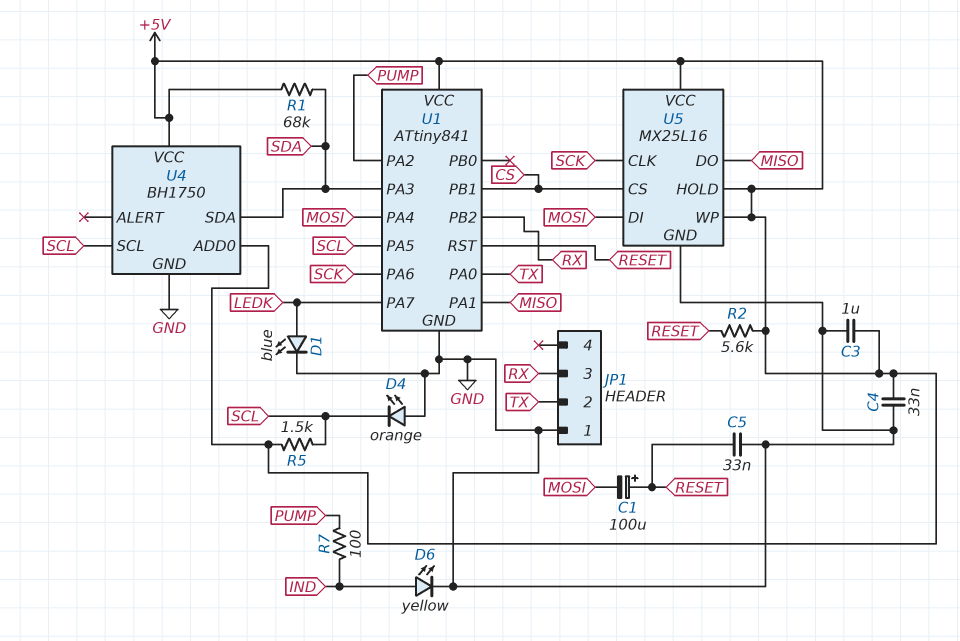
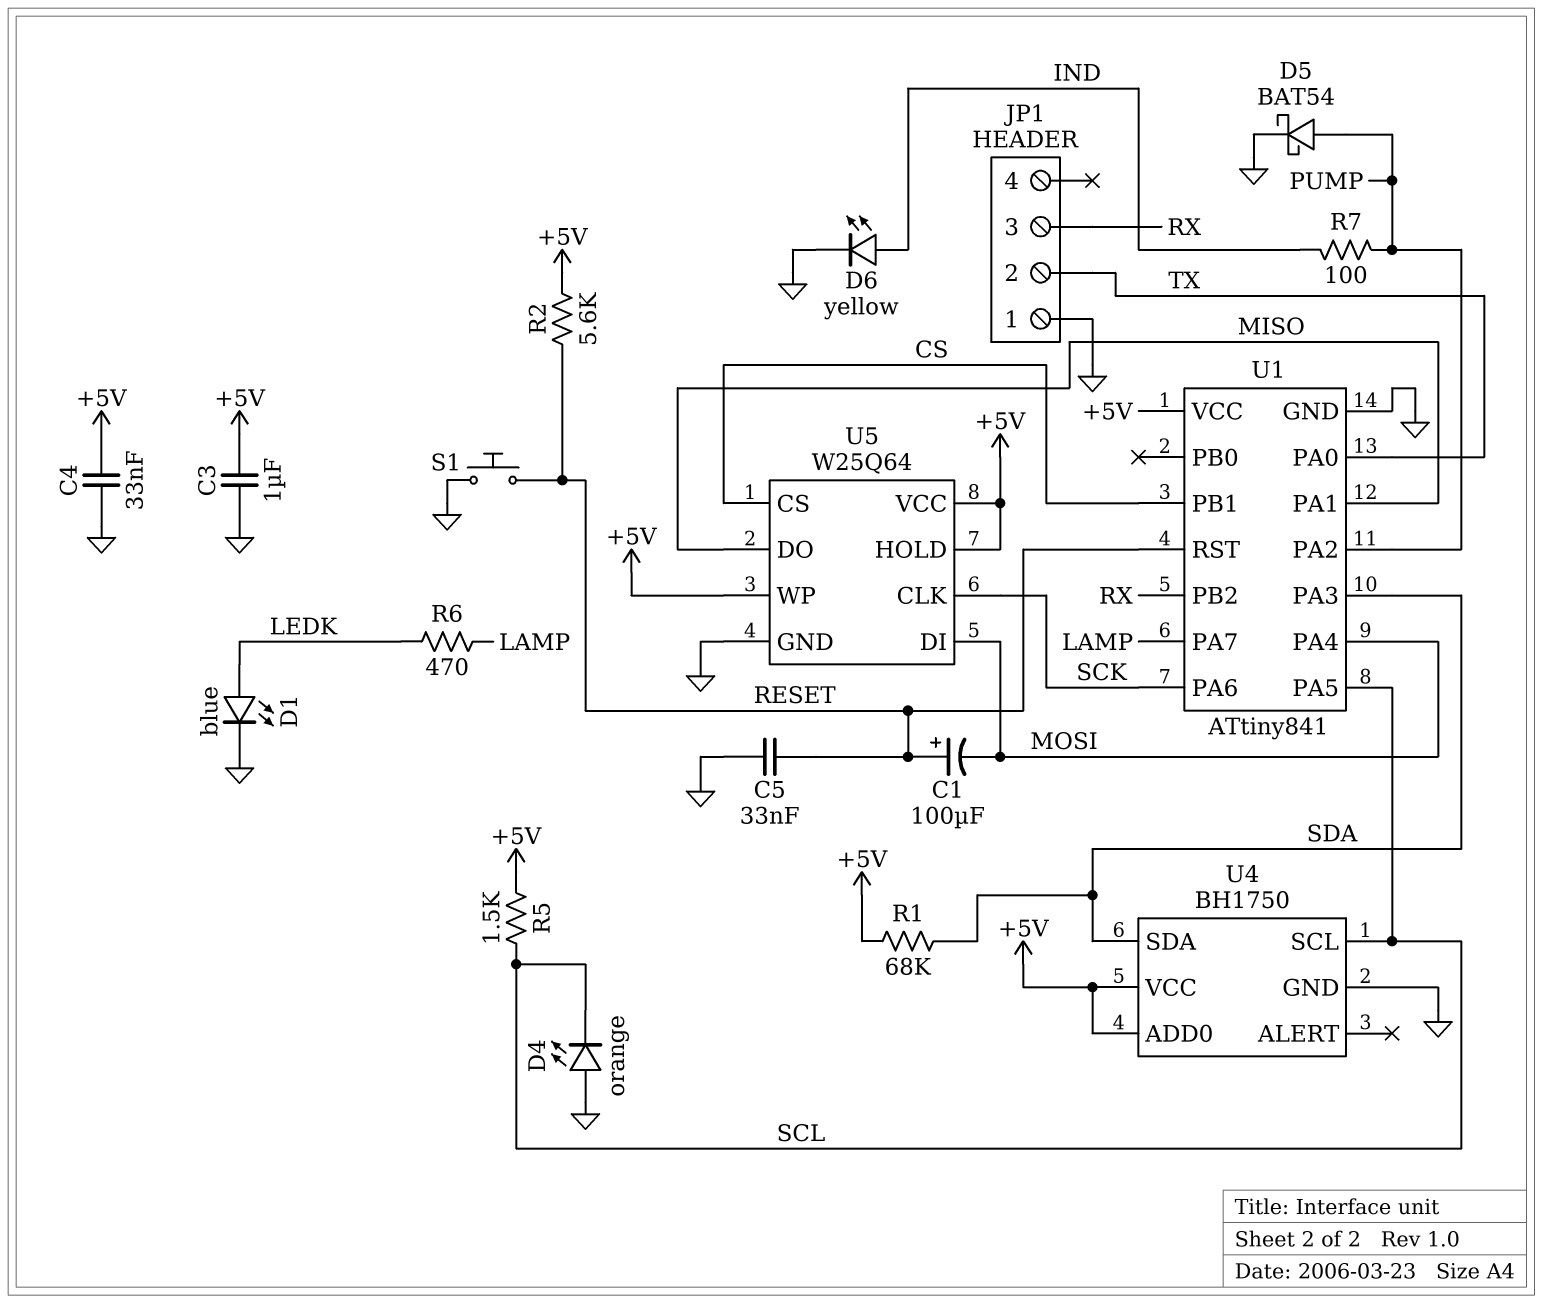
D5: none -> schottky BAT54 (A PUMP, K GND)
R6: none -> 470 (LAMP, LEDK)
S1: none -> button (GND, RESET)
U1 pin PA7: LEDK -> LAMP
U5: MX25L16 -> W25Q64

